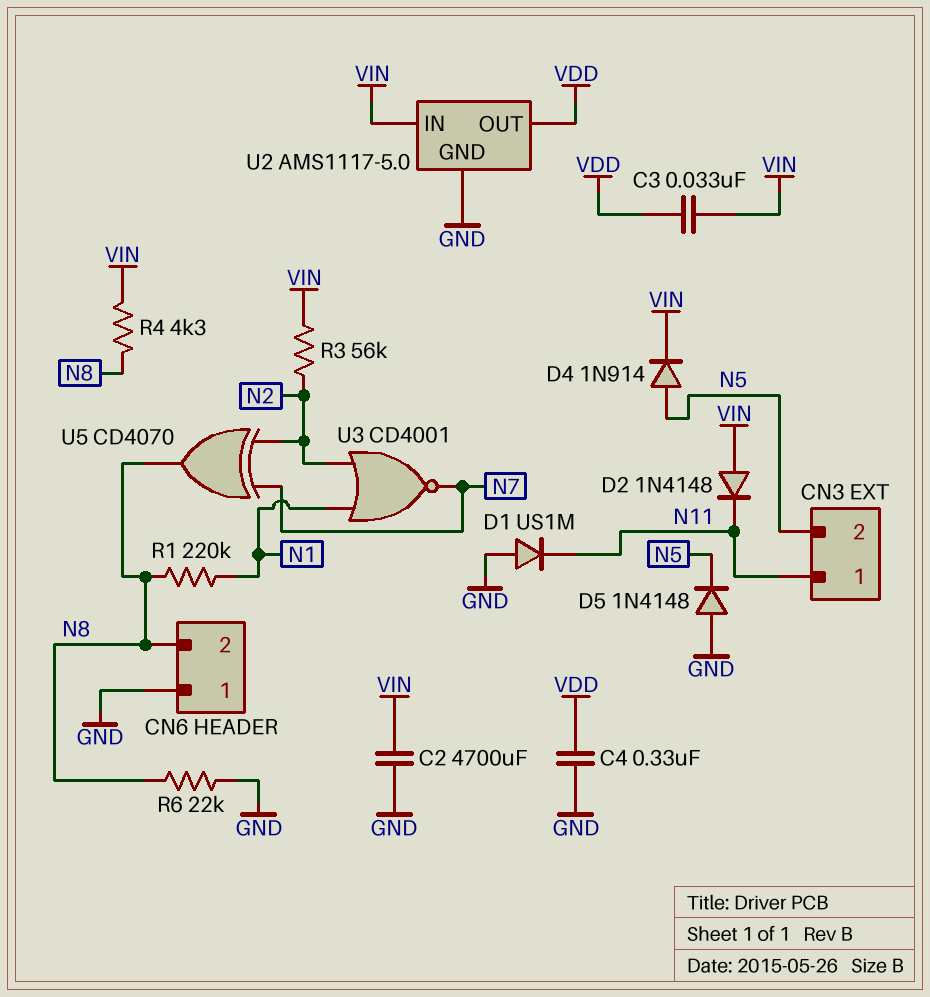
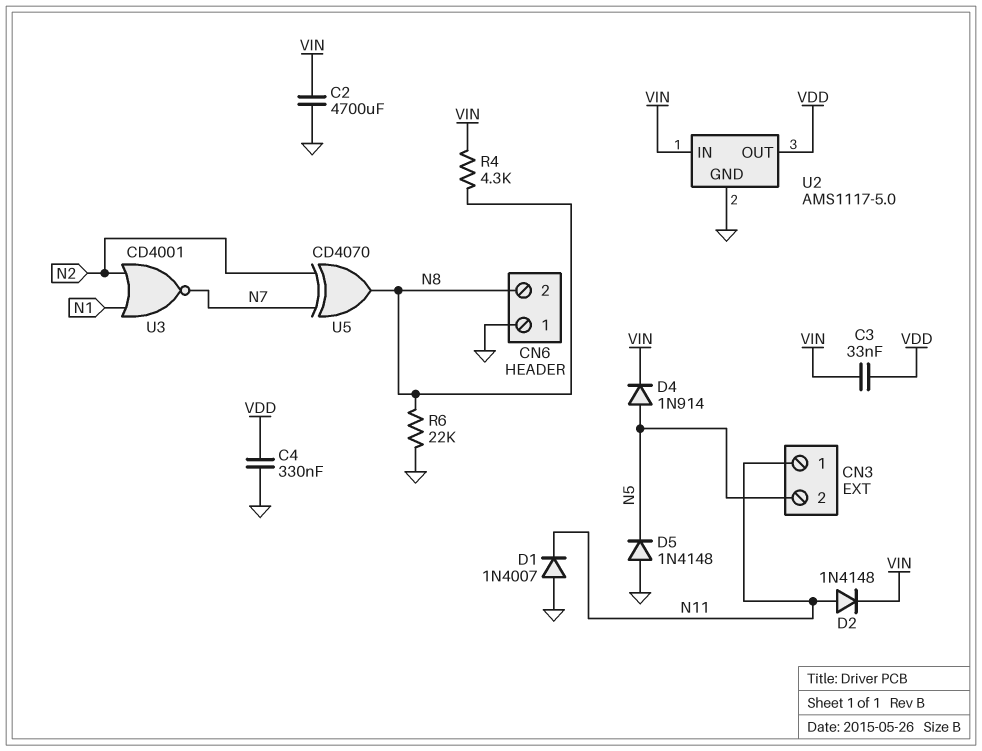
D1: diode US1M (A GND, K N11) -> diode 1N4007 (A GND, K N11)
D2: diode 1N4148 (A VIN, K N11) -> diode 1N4148 (A N11, K VIN)
R1: 220k (N1, N8) -> none
R3: 56k (N2, VIN) -> none

